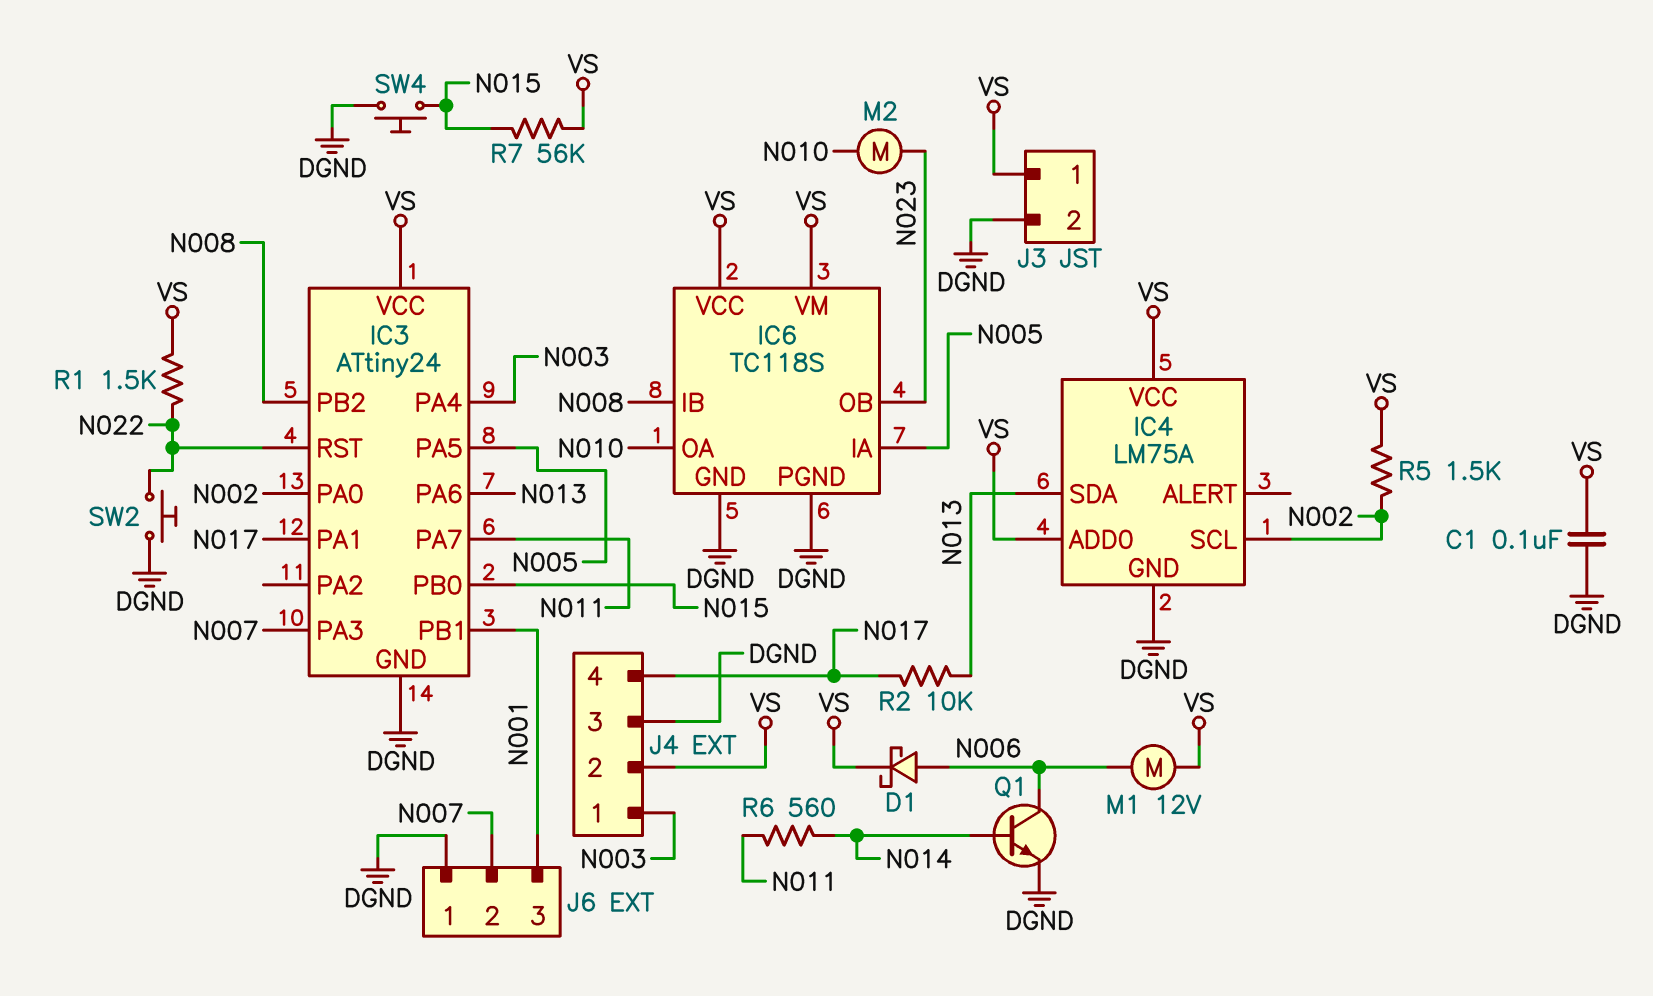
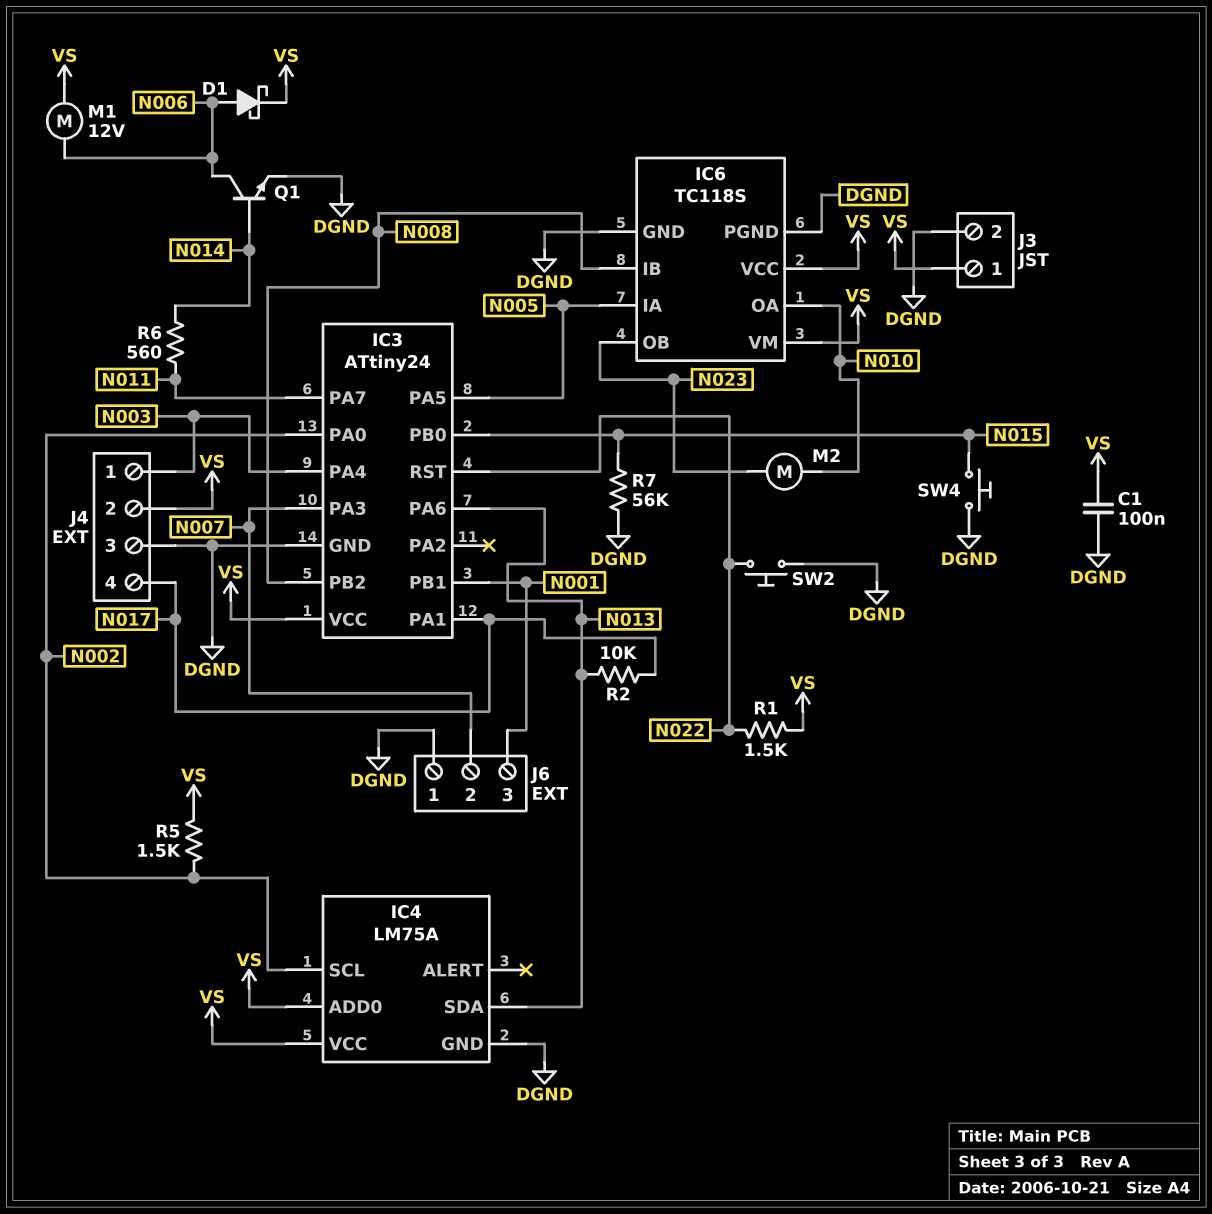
R7: 56k (N015, VS) -> 56k (DGND, N015)

